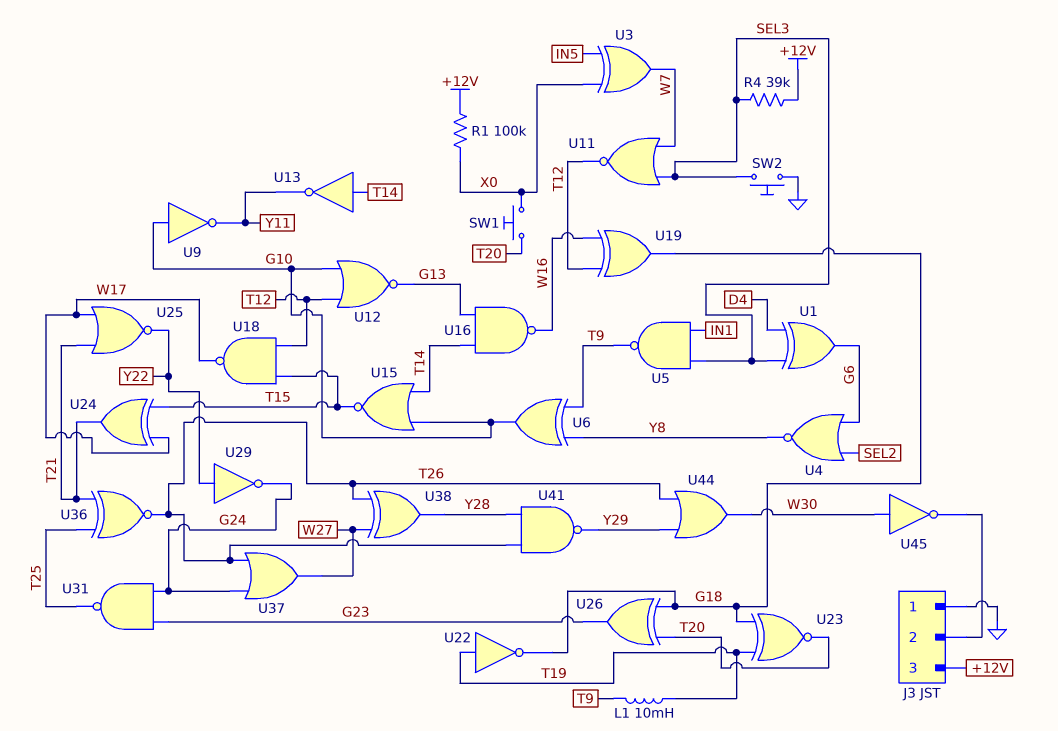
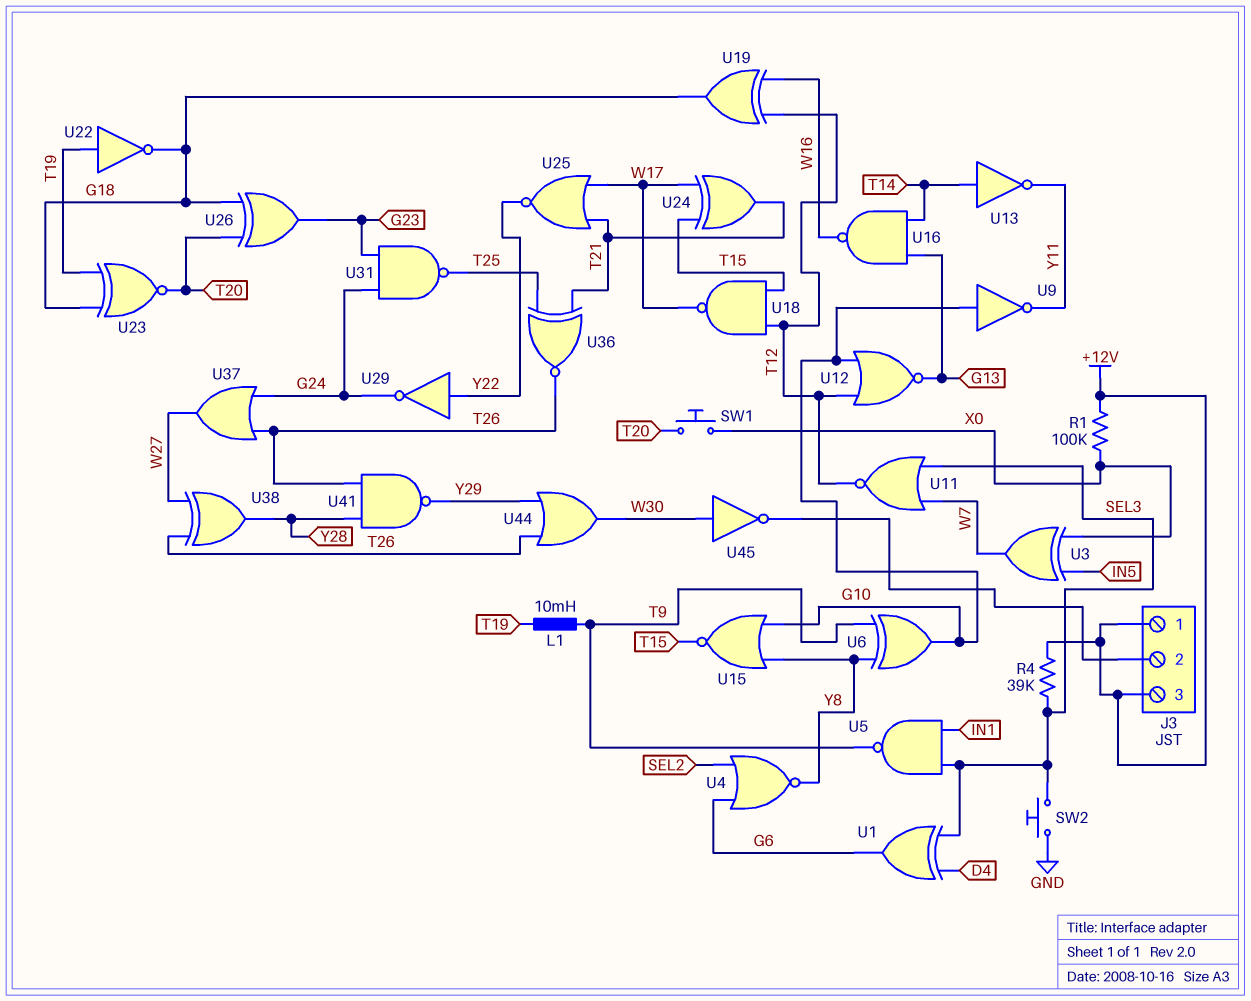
J3 pin 1: GND -> +12V
U15: NOR (in G10, in T14, out T15) -> NOR (in G10, in Y8, out T15)

